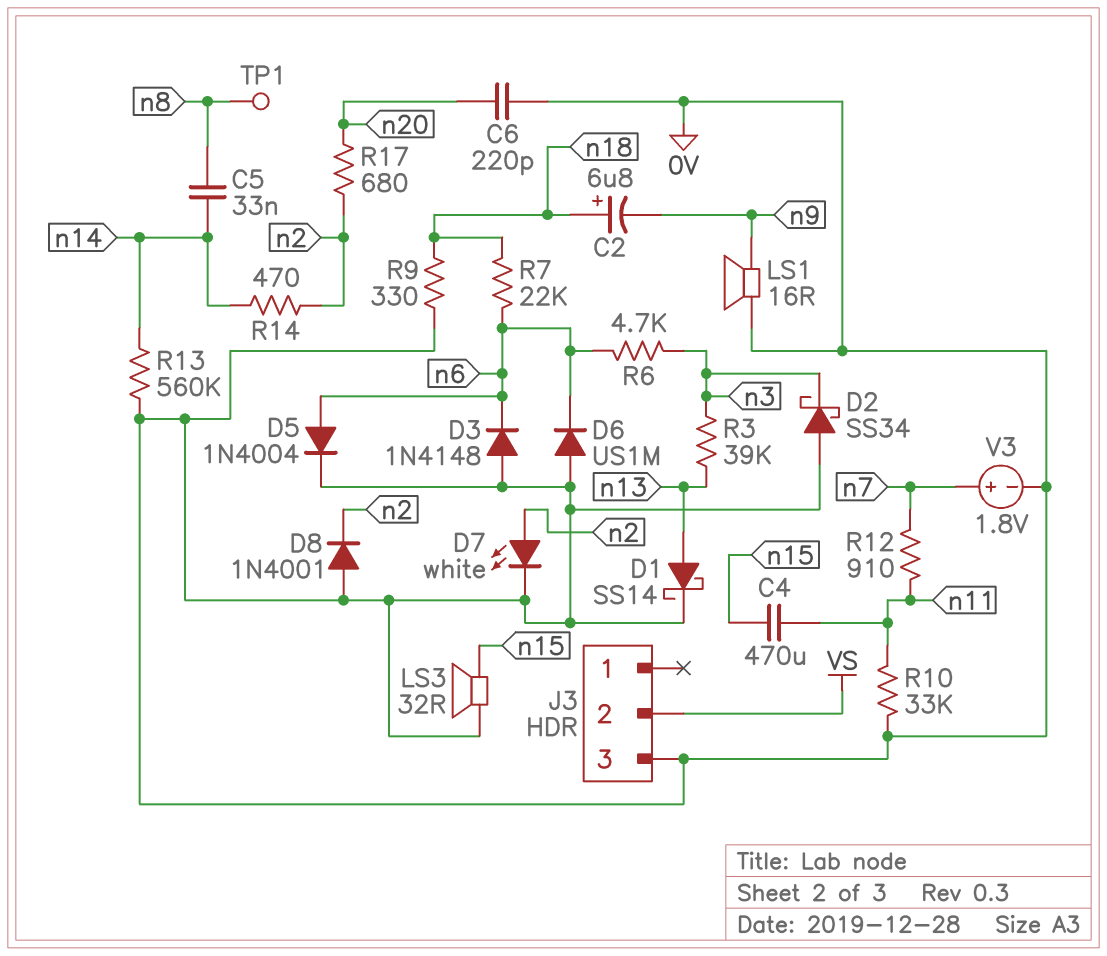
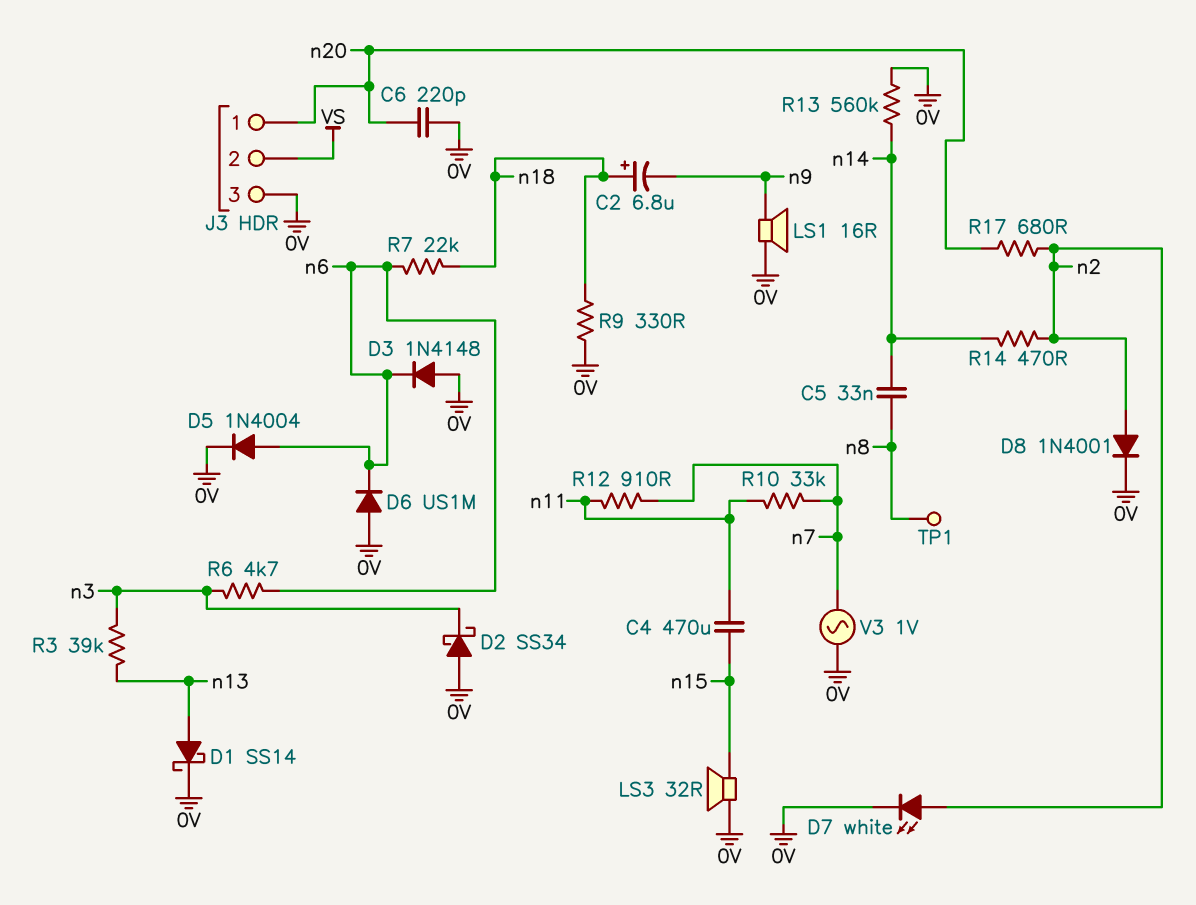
D8: diode 1N4001 (A 0V, K n2) -> diode 1N4001 (A n2, K 0V)
J3 pin 1: none -> n20
R10: 33k (0V, n11) -> 33k (n7, n11)
V3: 1.8V (plus n7, minus 0V) -> AC 1V (0V, n7)

